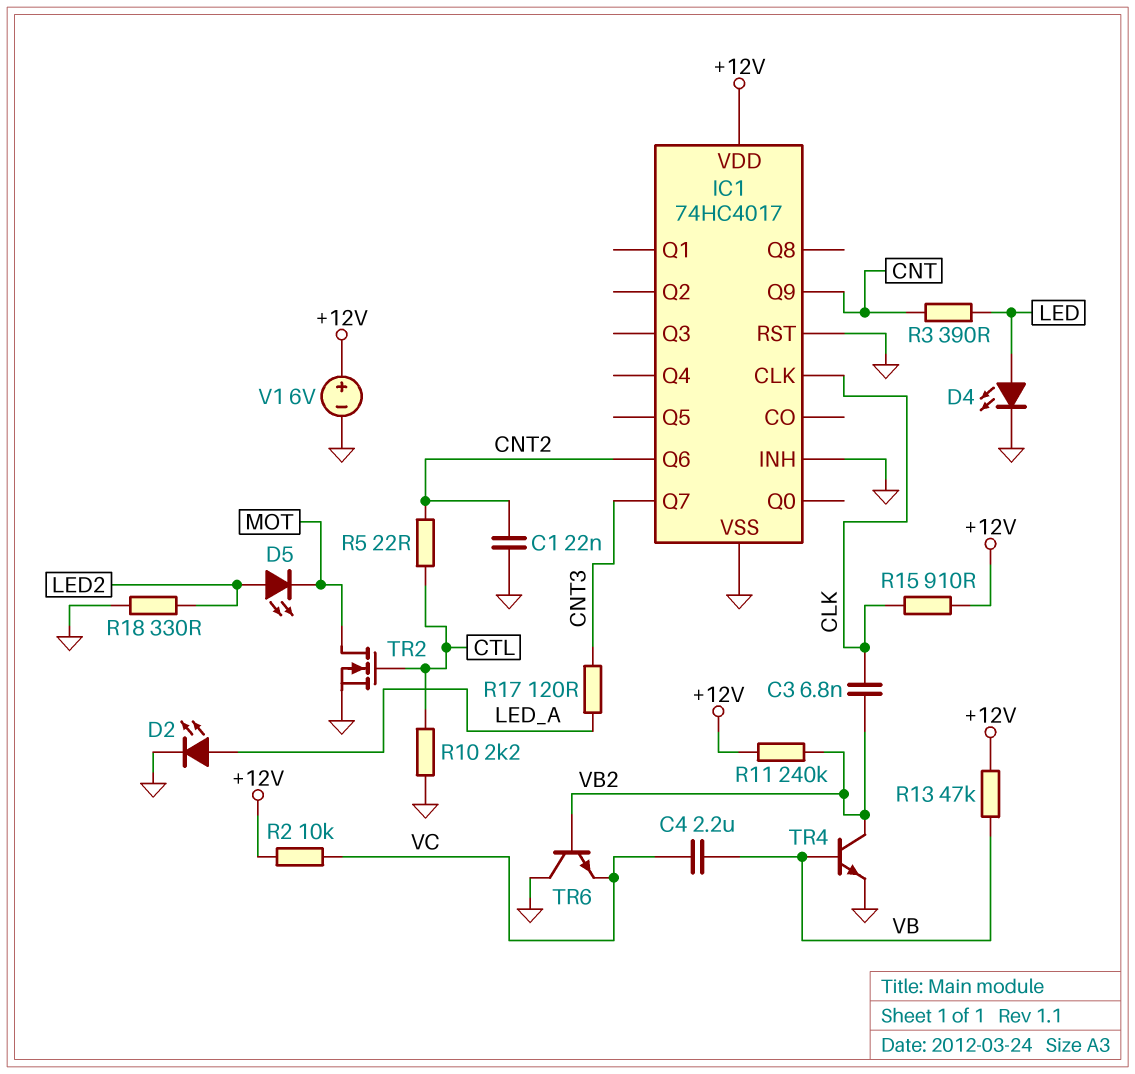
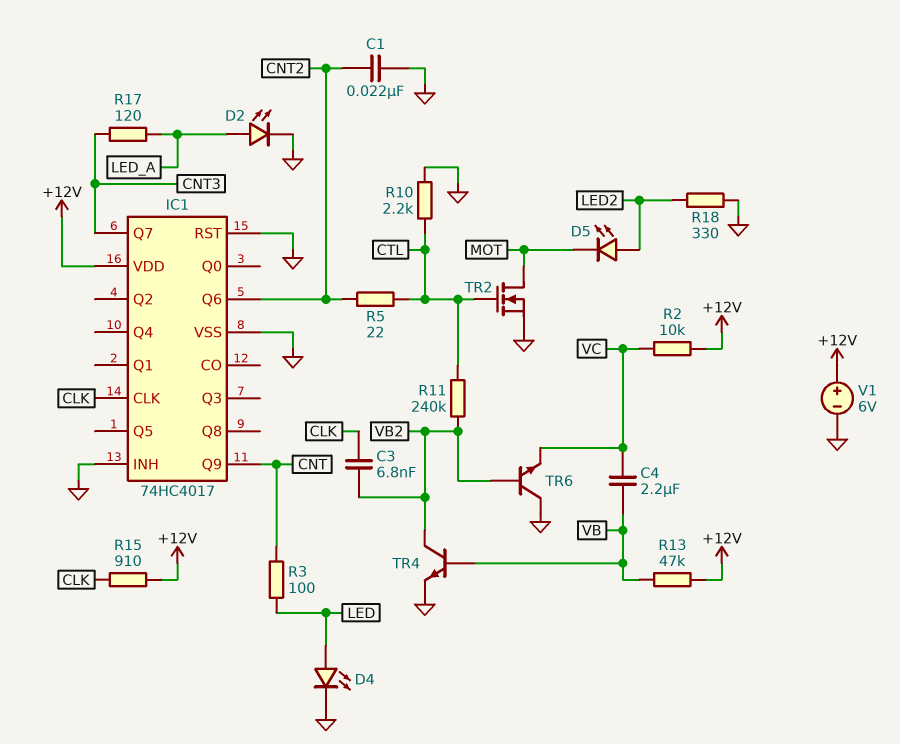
R3: 390 (CNT, LED) -> 100 (CNT, LED)
R11: 240k (+12V, VB2) -> 240k (CTL, VB2)

